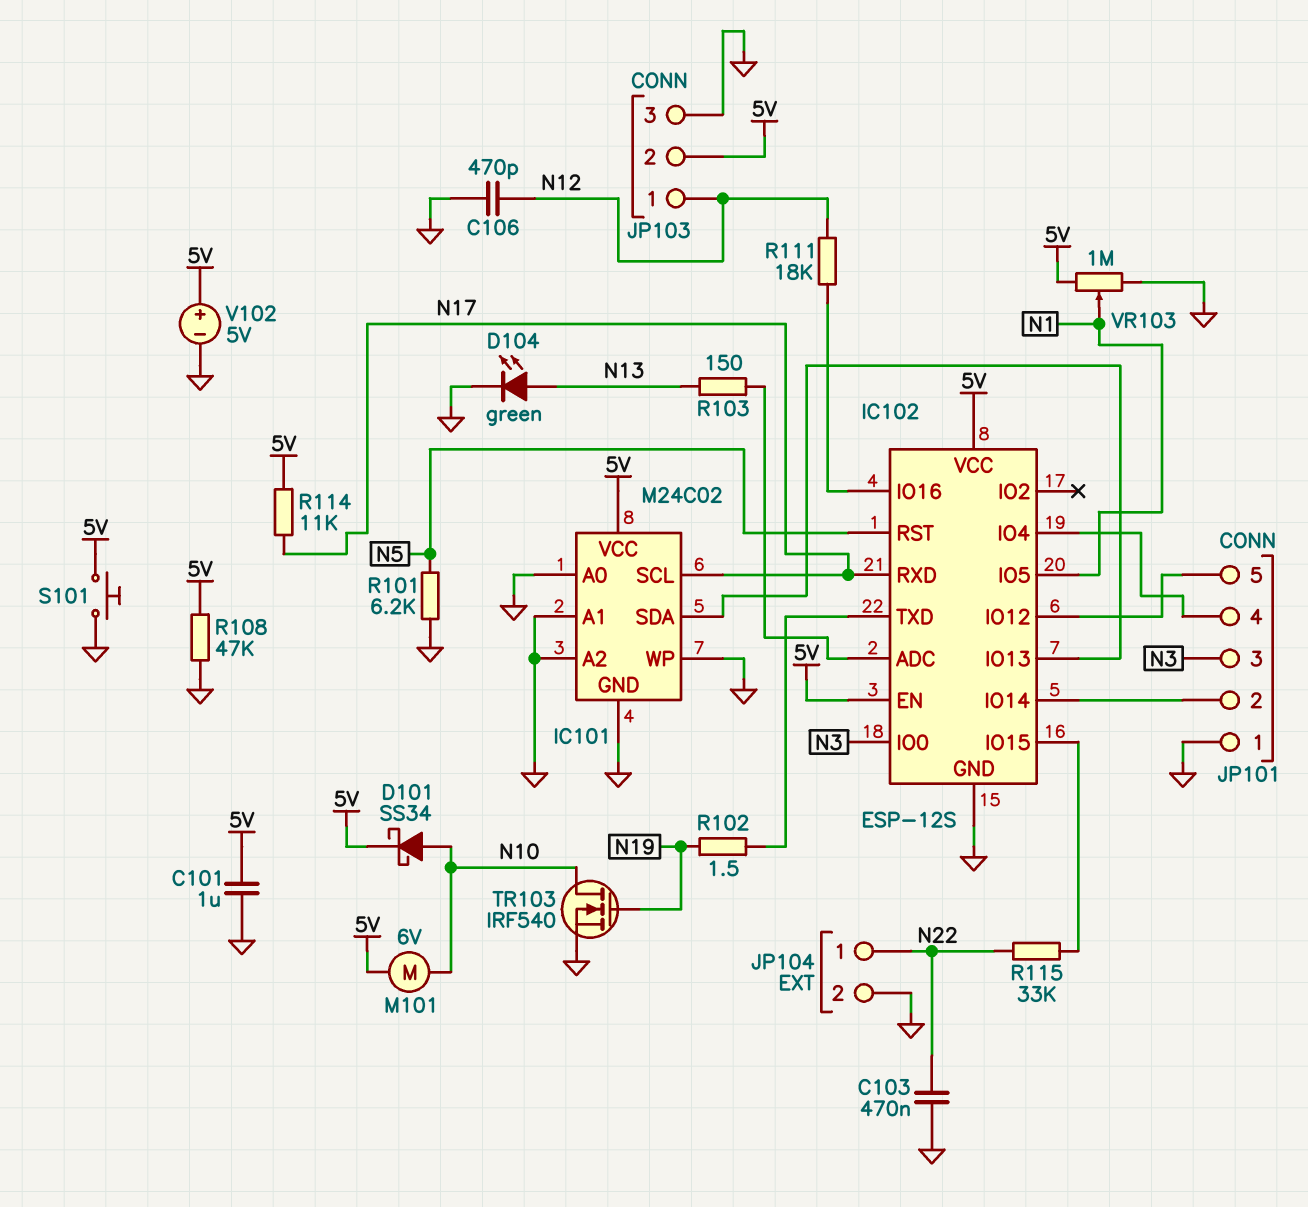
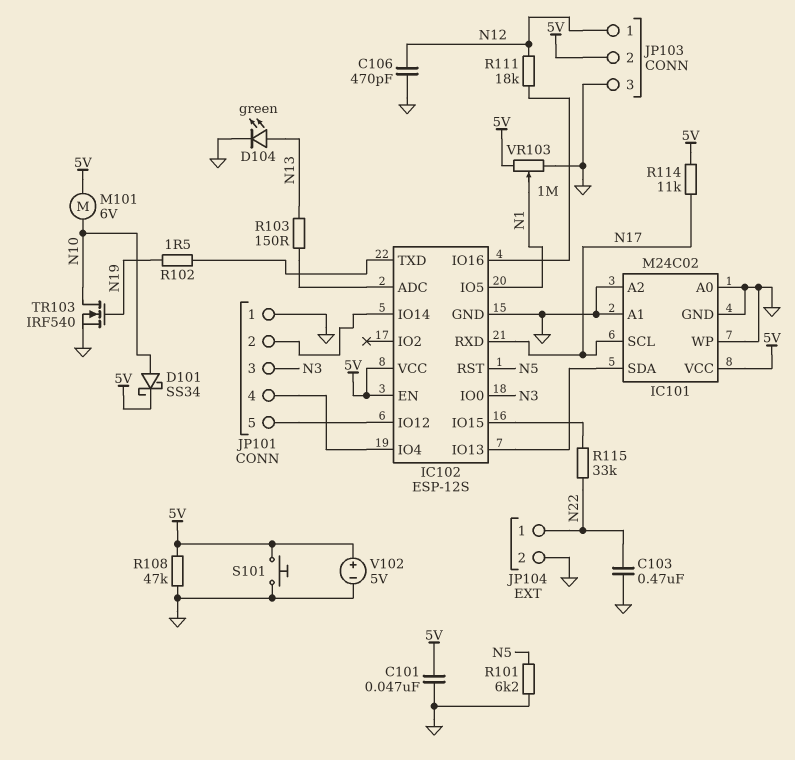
C101: 1uF (5V, GND) -> 47nF (5V, GND)

